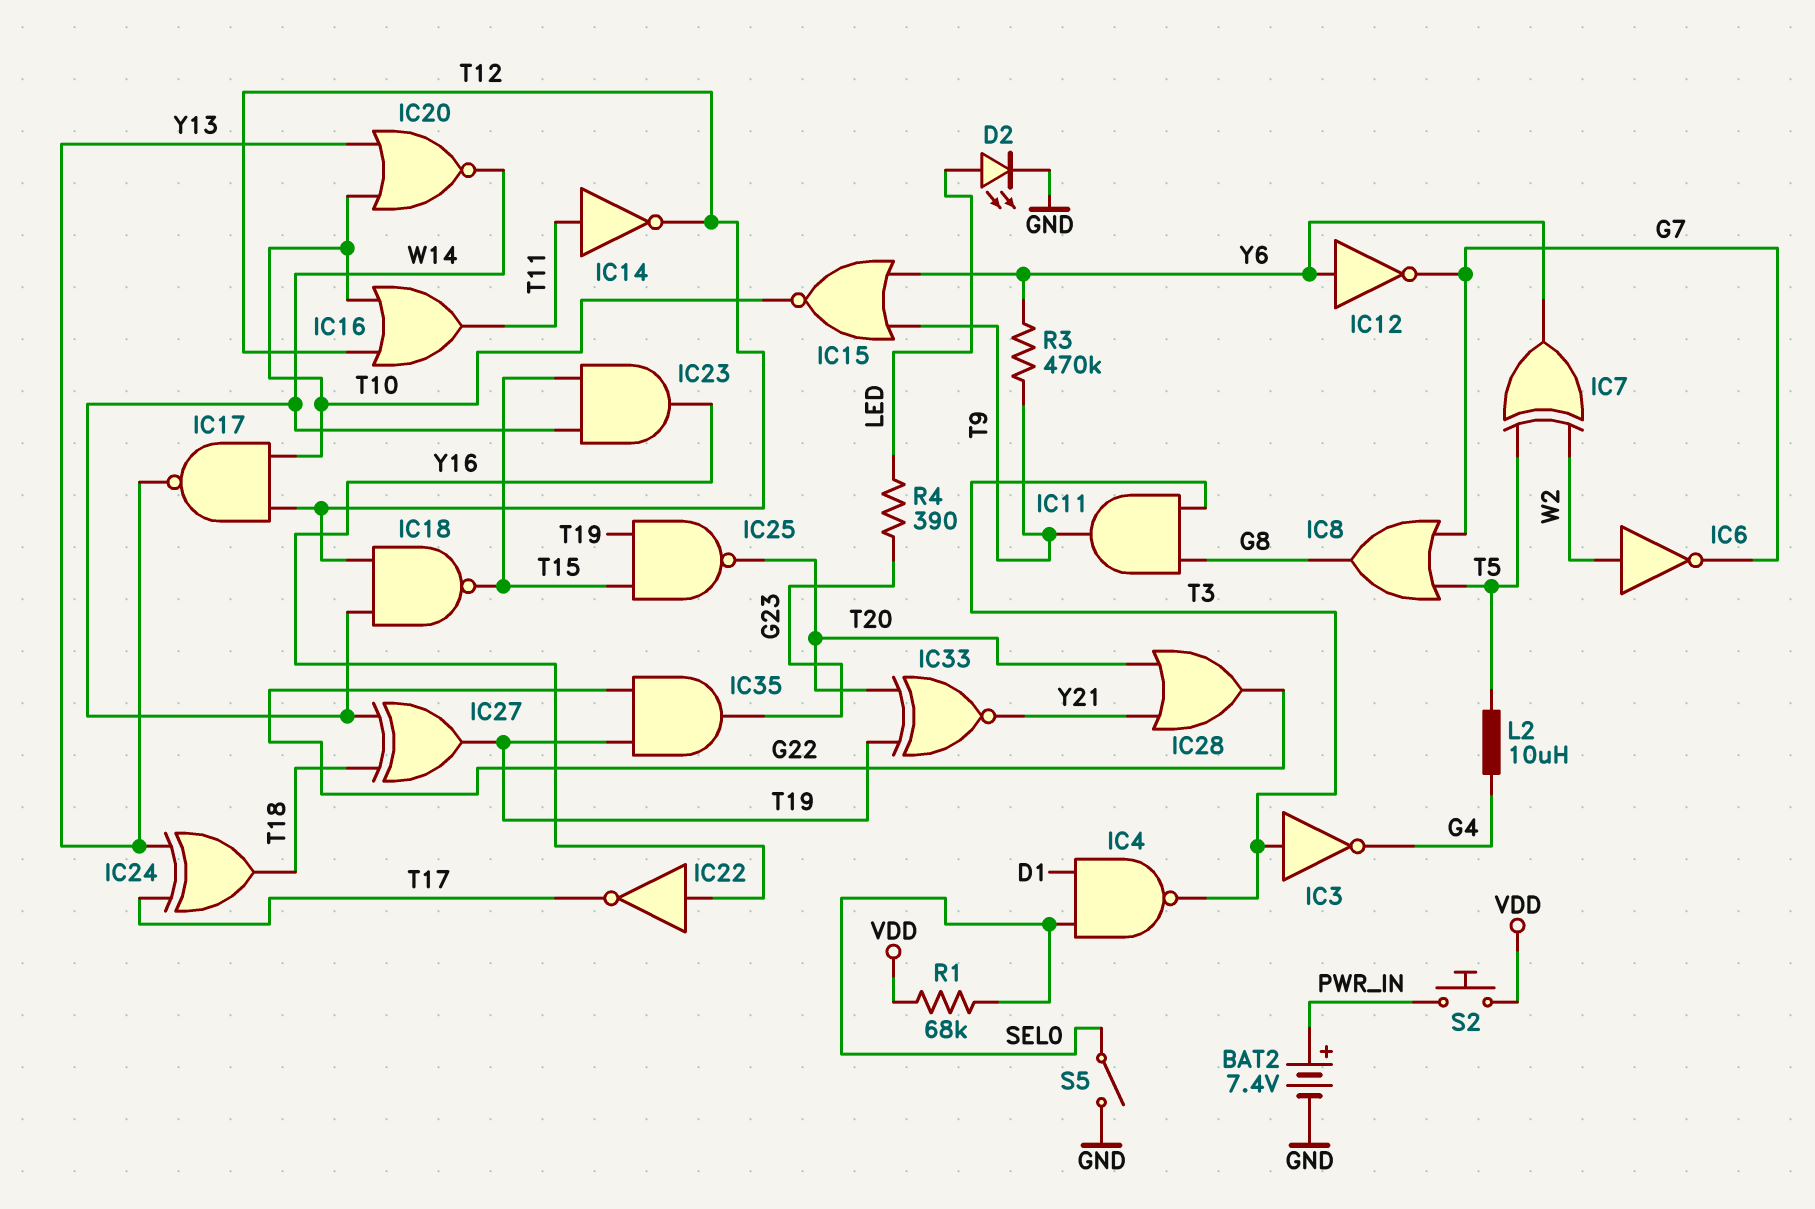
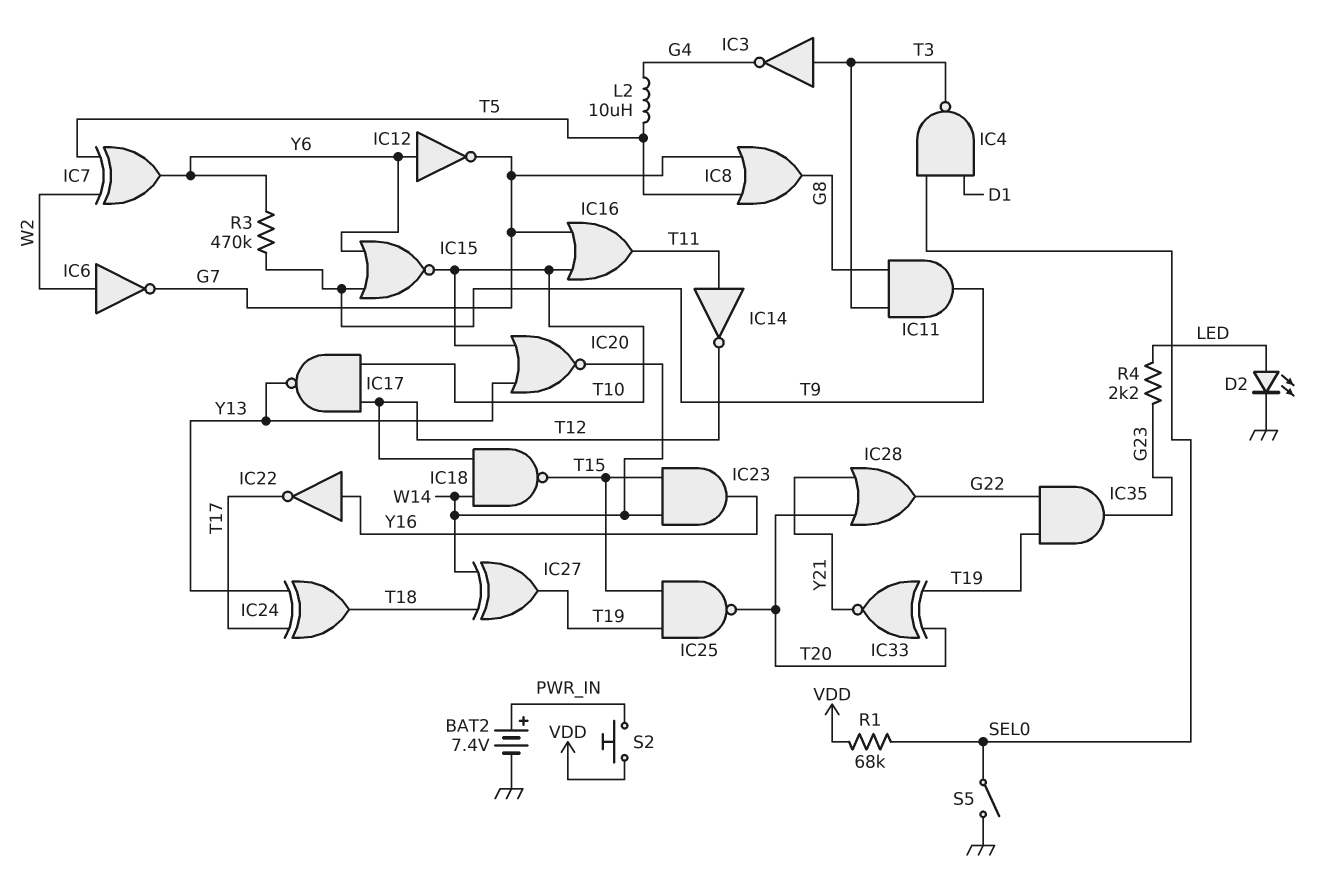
IC16: OR (in T10, in T12, out T11) -> OR (in G7, in T10, out T11)
R4: 390 (G23, LED) -> 2.2k (G23, LED)

